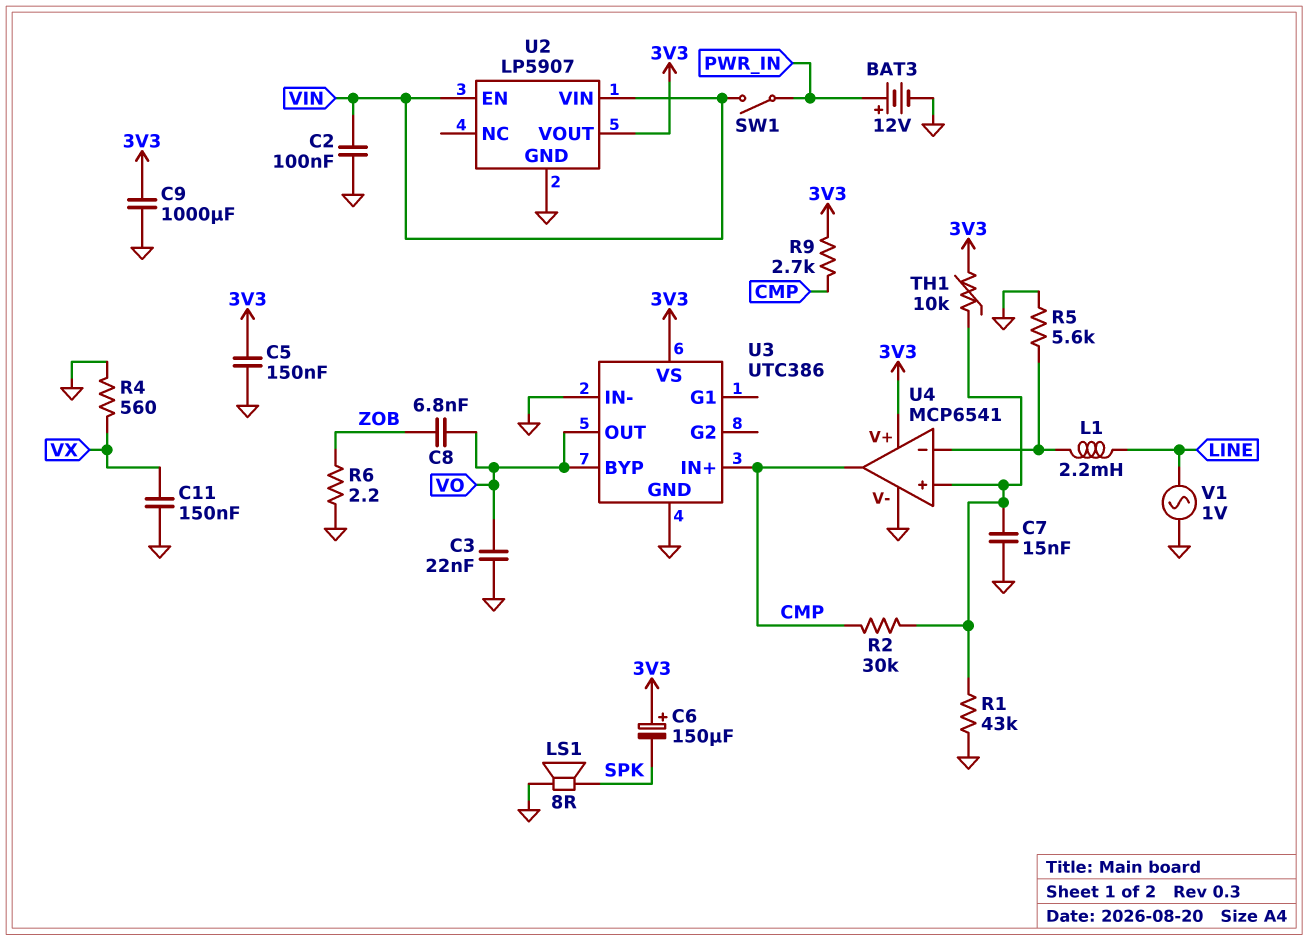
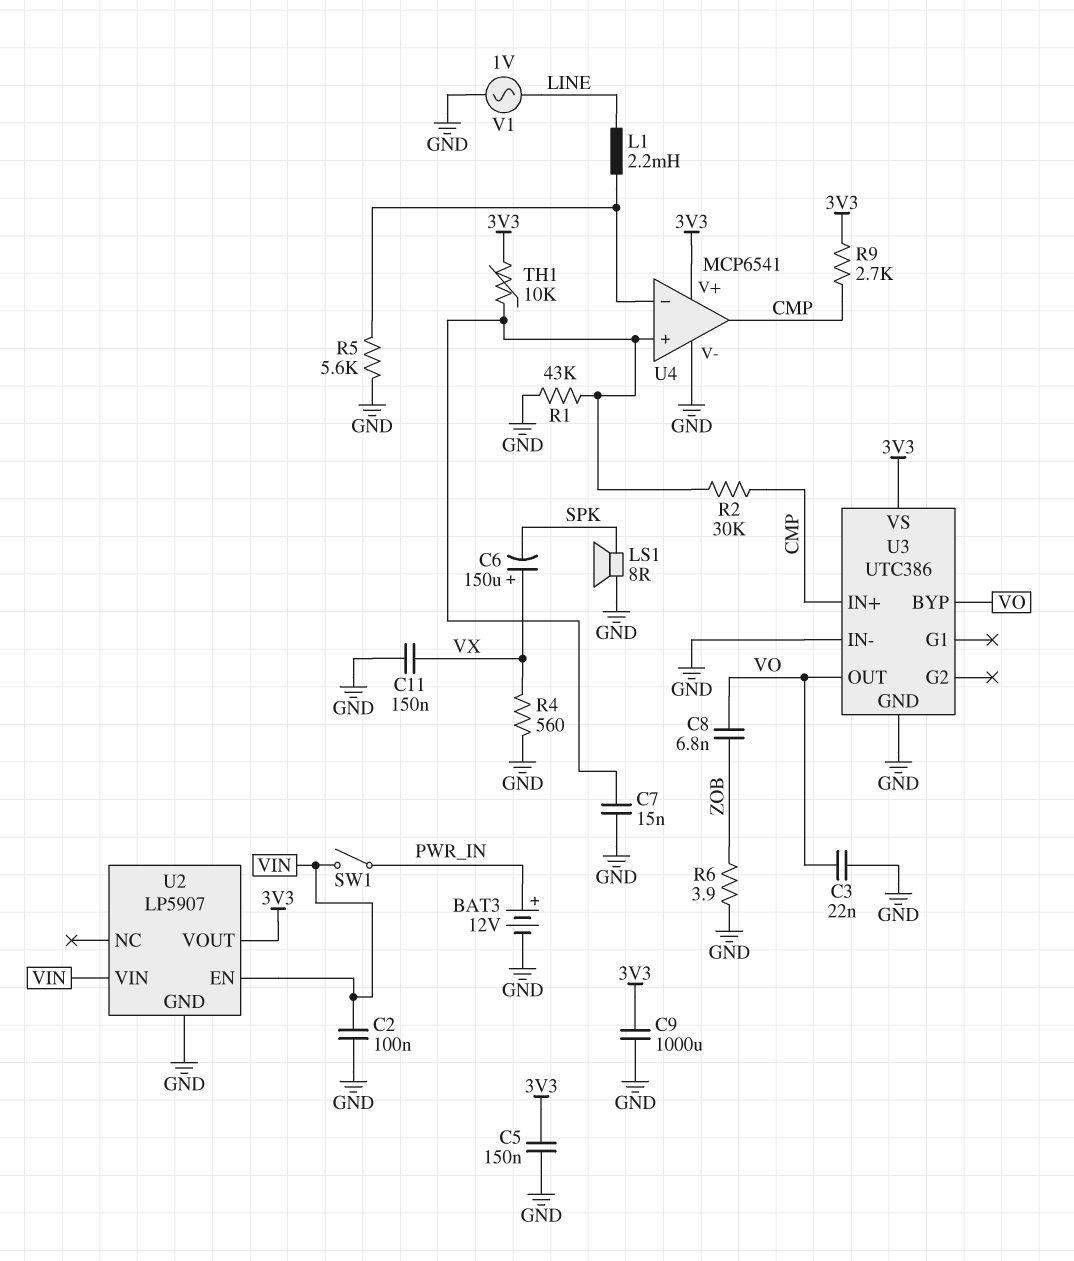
C6: 150uF (plus 3V3, minus SPK) -> 150uF (plus VX, minus SPK)
R6: 2.2 (GND, ZOB) -> 3.9 (GND, ZOB)

